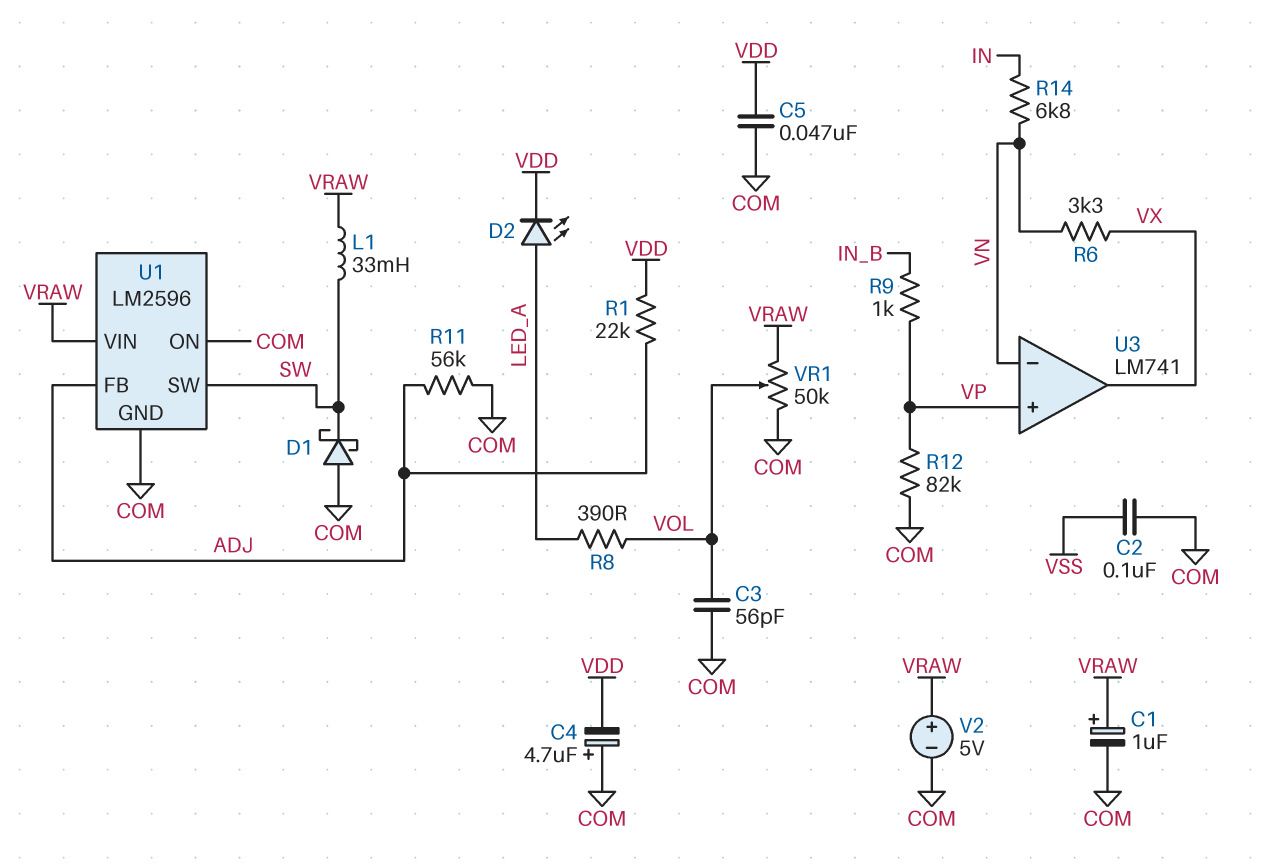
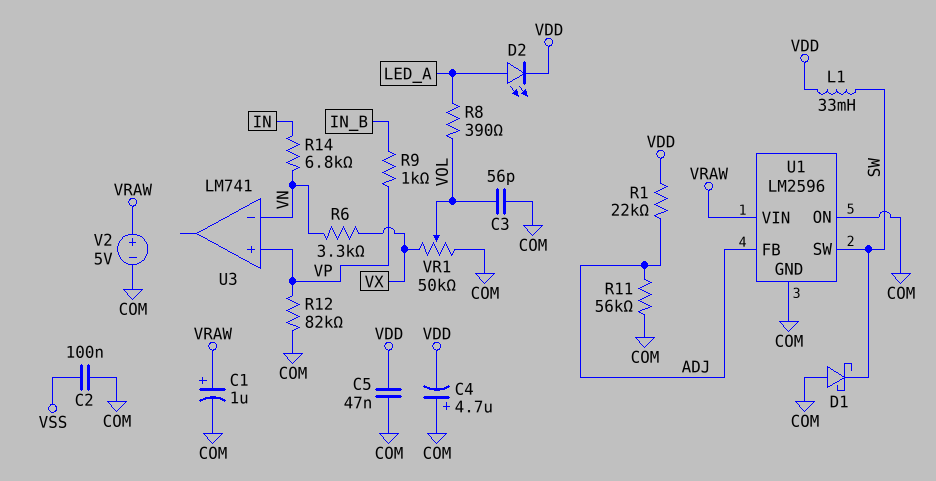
L1: 33mH (SW, VRAW) -> 33mH (SW, VDD)
U3 pin out: VX -> none
VR1: 50k (COM, VRAW, wiper VOL) -> 50k (COM, VX, wiper VOL)

